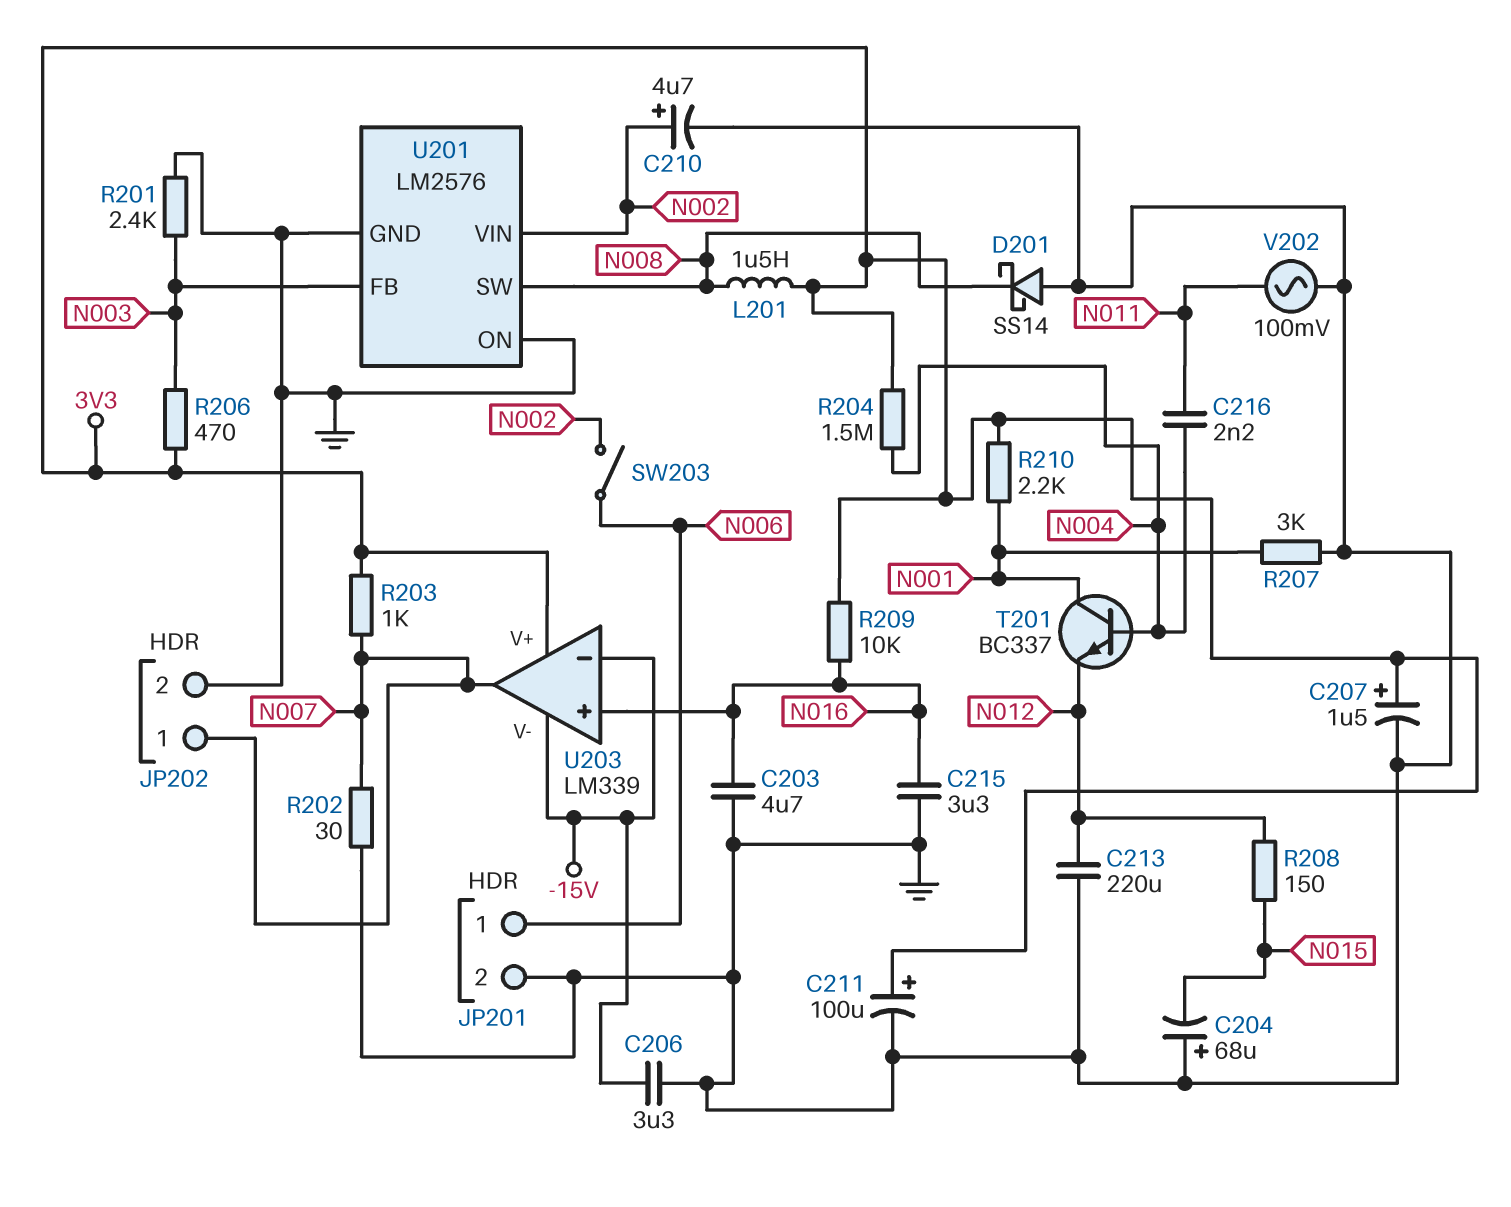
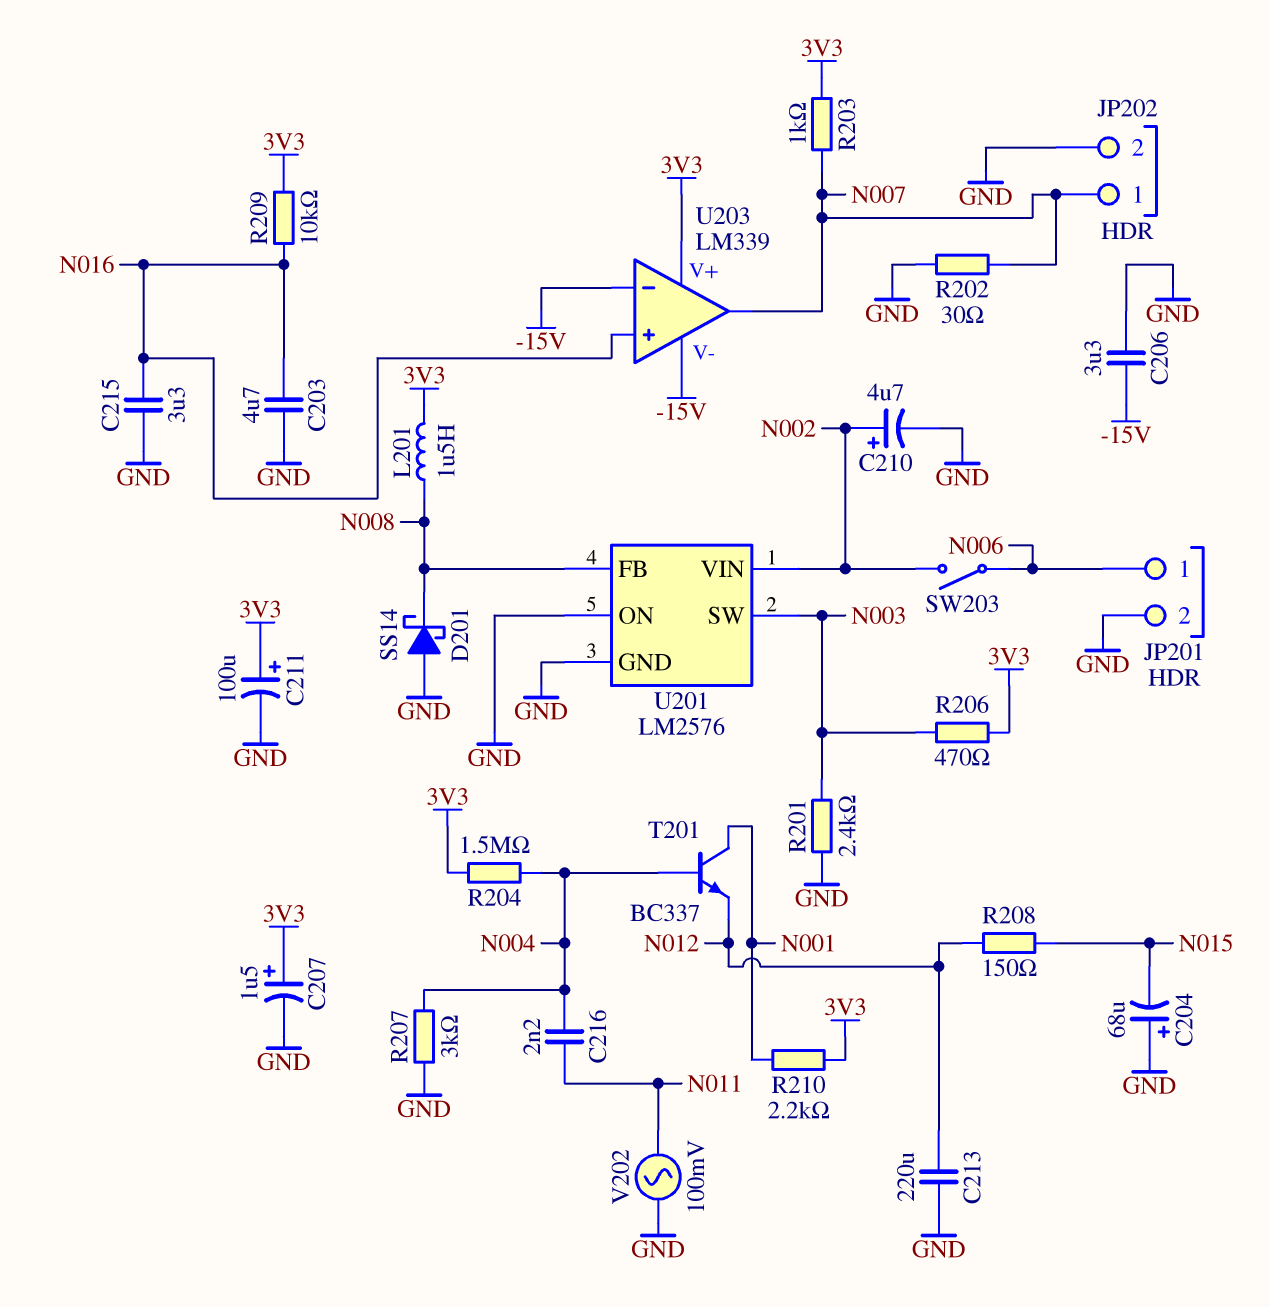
R207: 3k (GND, N001) -> 3k (GND, N004)
U201 pin FB: N003 -> N008
U201 pin SW: N008 -> N003

